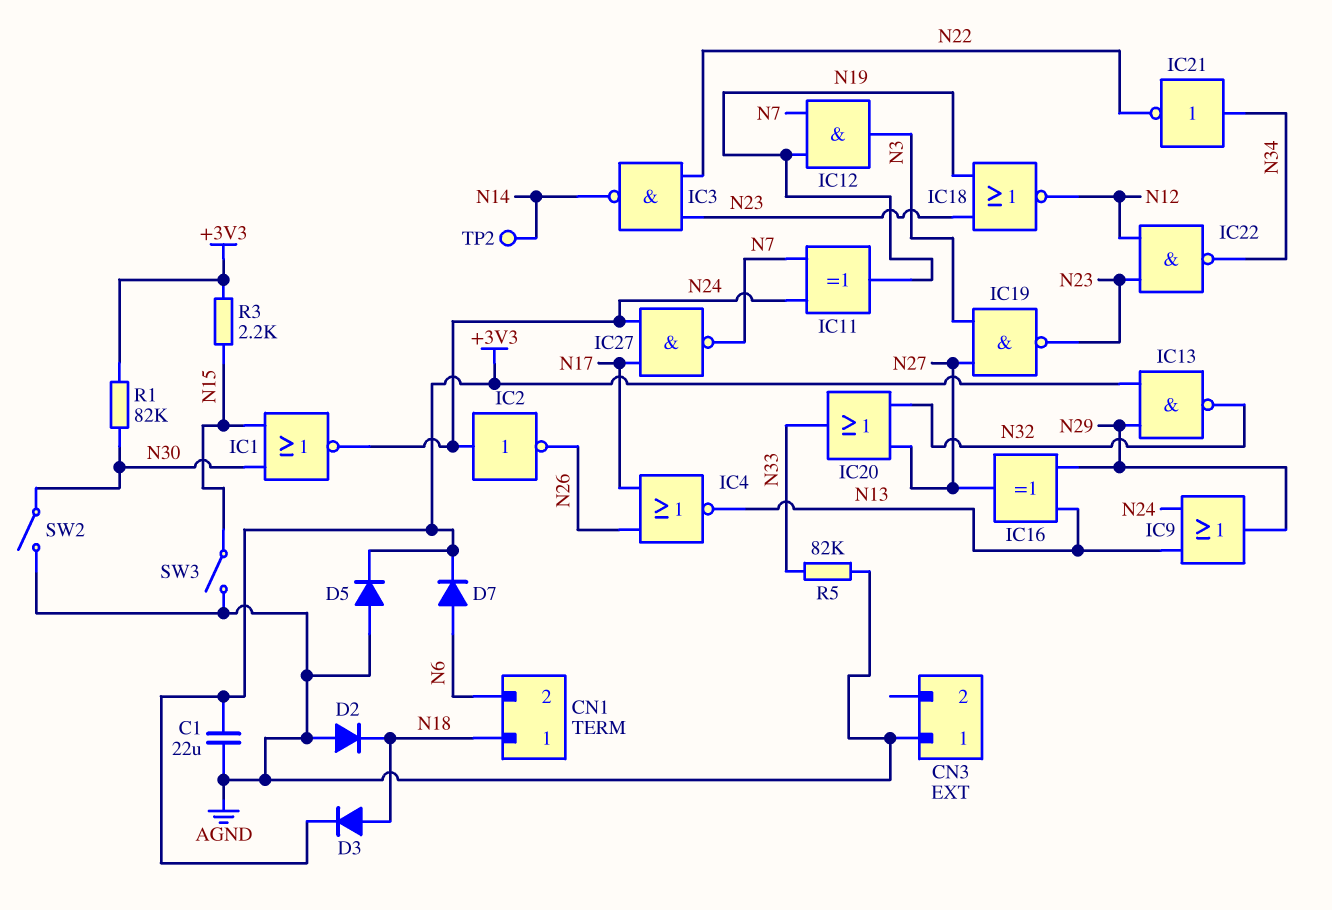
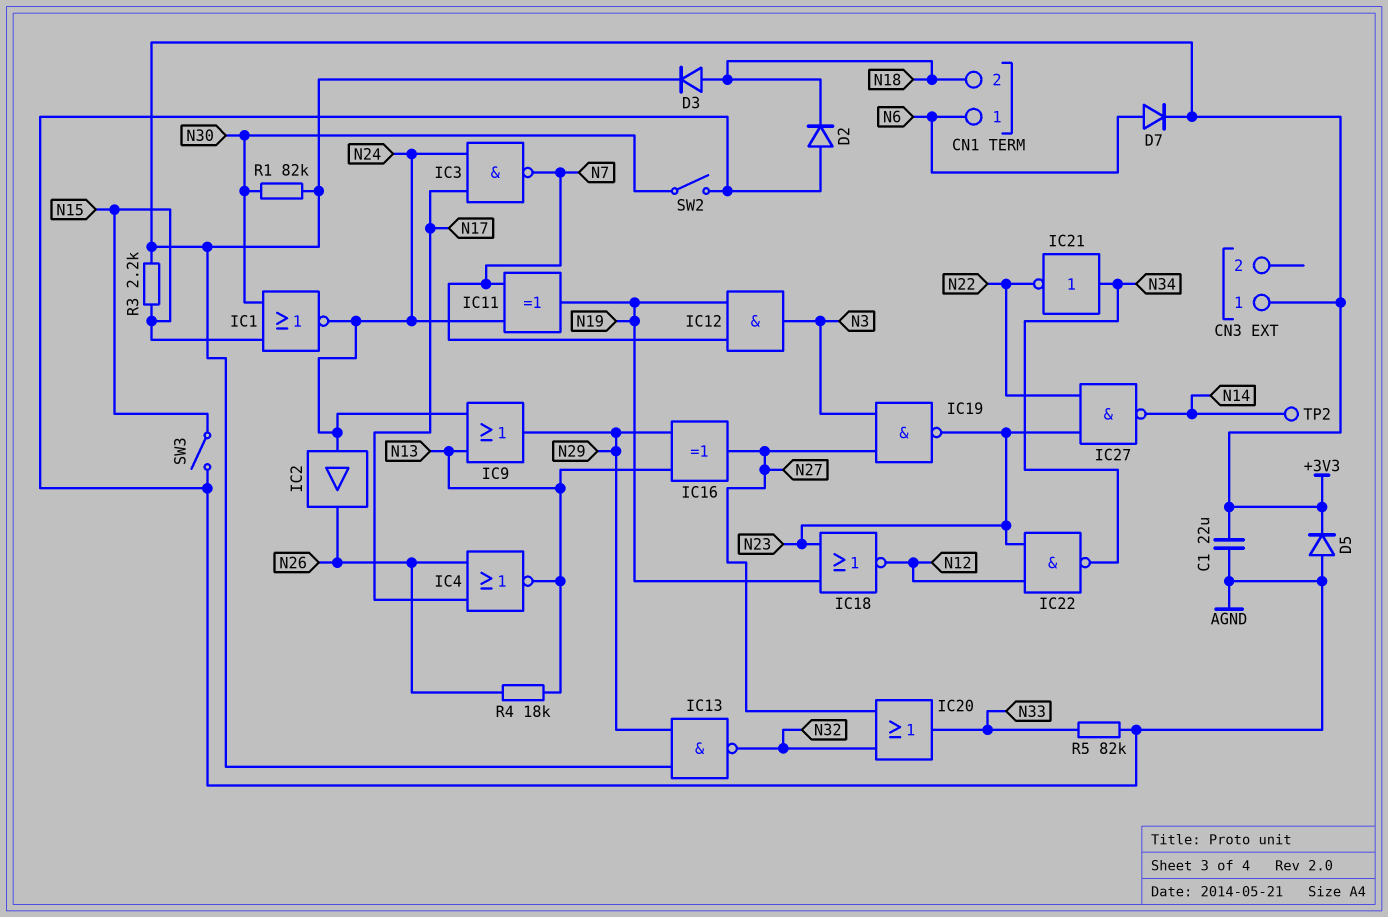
CN1 pin 1: N18 -> N6
CN1 pin 2: N6 -> N18
CN3 pin 1: AGND -> +3V3
IC2: NOT (in N24, out N26) -> buffer (in N24, out N26)
IC3: NAND (in N22, in N23, out N14) -> NAND (in N17, in N24, out N7)
IC27: NAND (in N17, in N24, out N7) -> NAND (in N22, in N23, out N14)
R4: none -> 18k (N13, N26)

